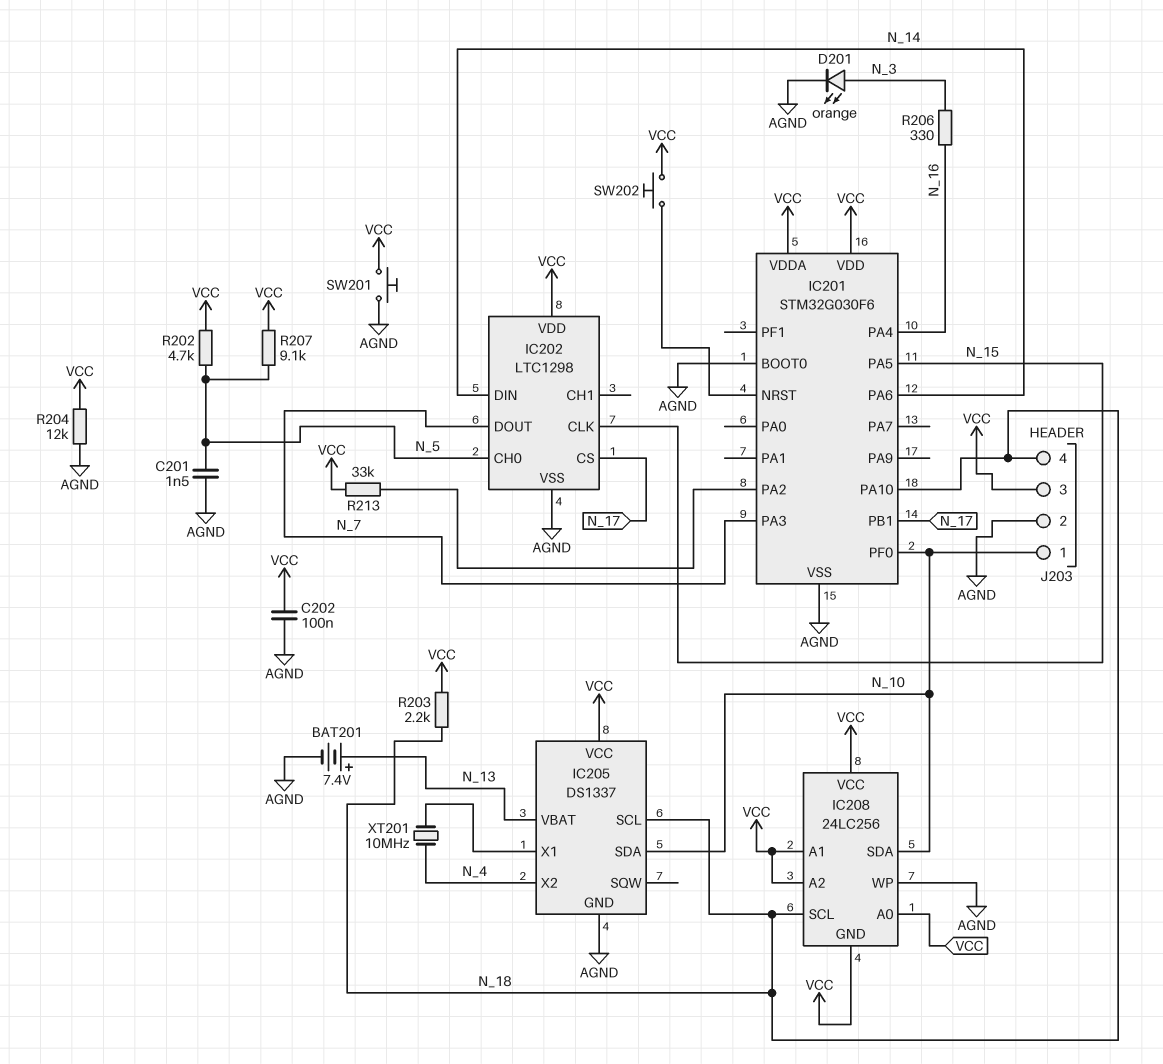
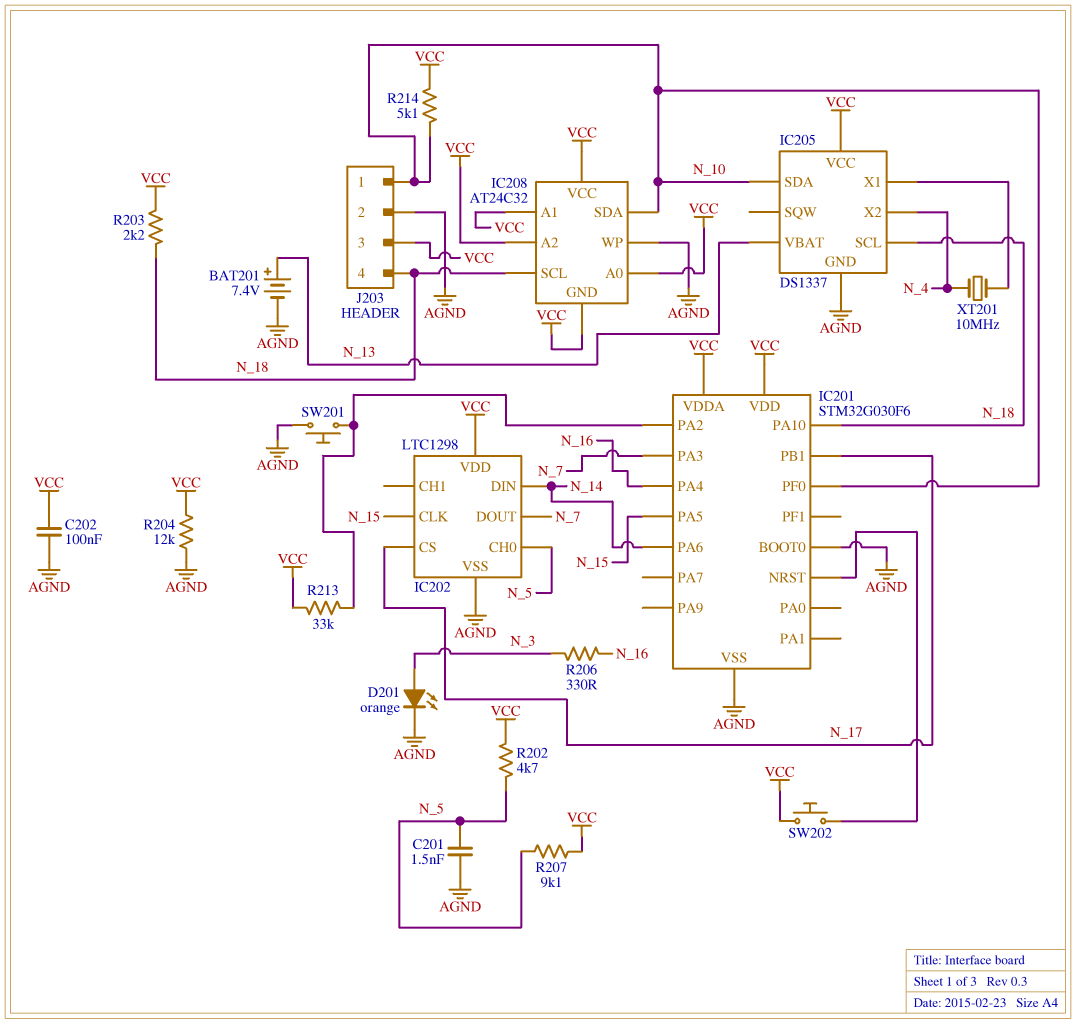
IC208: 24LC256 -> AT24C32
R214: none -> 5.1k (N_10, VCC)
SW201: button (AGND, VCC) -> button (AGND, IC201/PA2)

